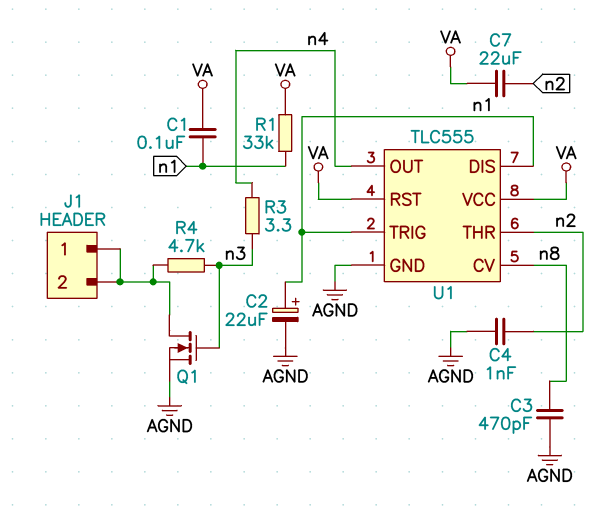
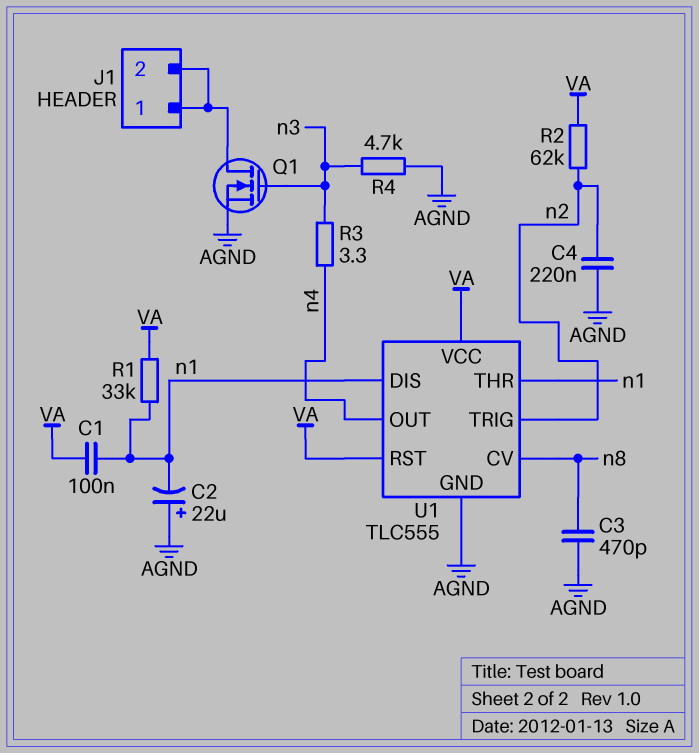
C2: 22uF (plus n1, minus AGND) -> 22uF (plus AGND, minus n1)
C4: 1nF (AGND, n2) -> 220nF (AGND, n2)
C7: 22uF (VA, n2) -> none
R2: none -> 62k (VA, n2)
R4: 4.7k (J1/1, n3) -> 4.7k (AGND, n3)
U1 pin THR: n2 -> n1
U1 pin TRIG: n1 -> n2

